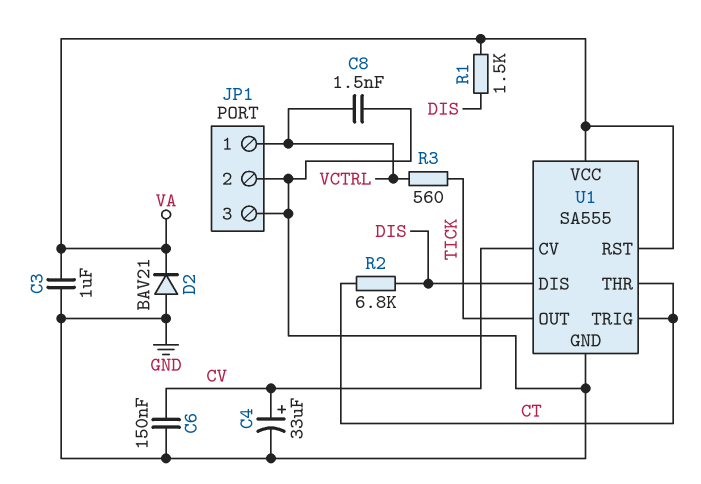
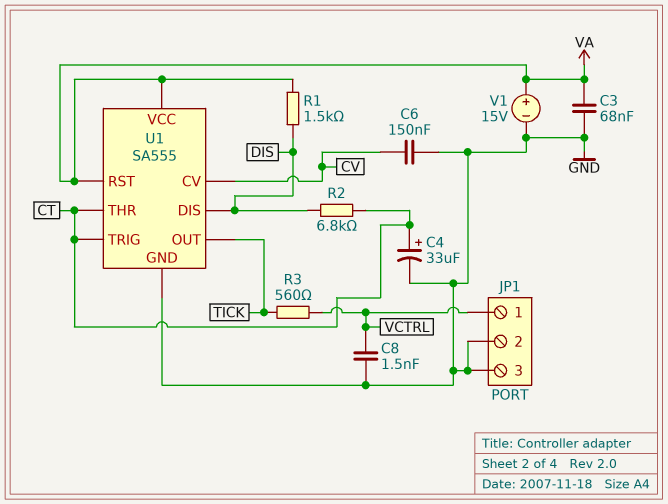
C3: 1uF (GND, VA) -> 68nF (GND, VA)
C4: 33uF (plus CV, minus GND) -> 33uF (plus CT, minus GND)
D2: diode BAV21 (A GND, K VA) -> none
V1: none -> 15V (plus VA, minus GND)

